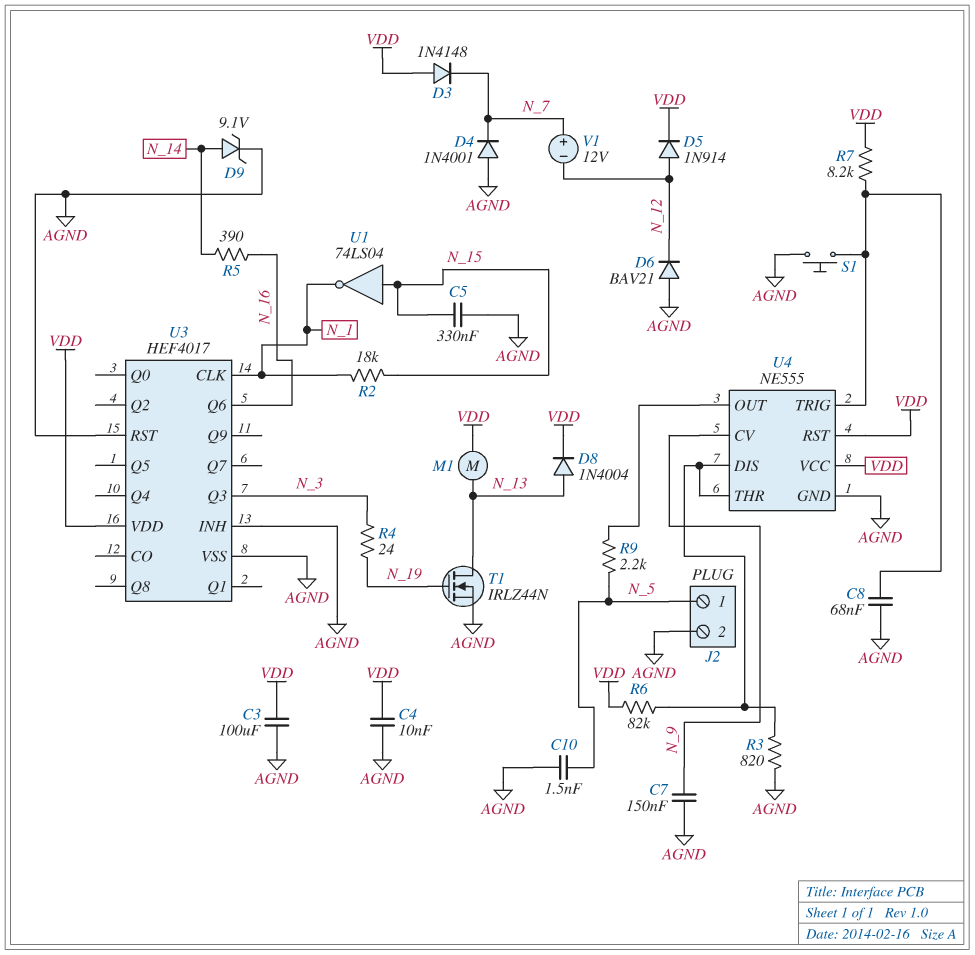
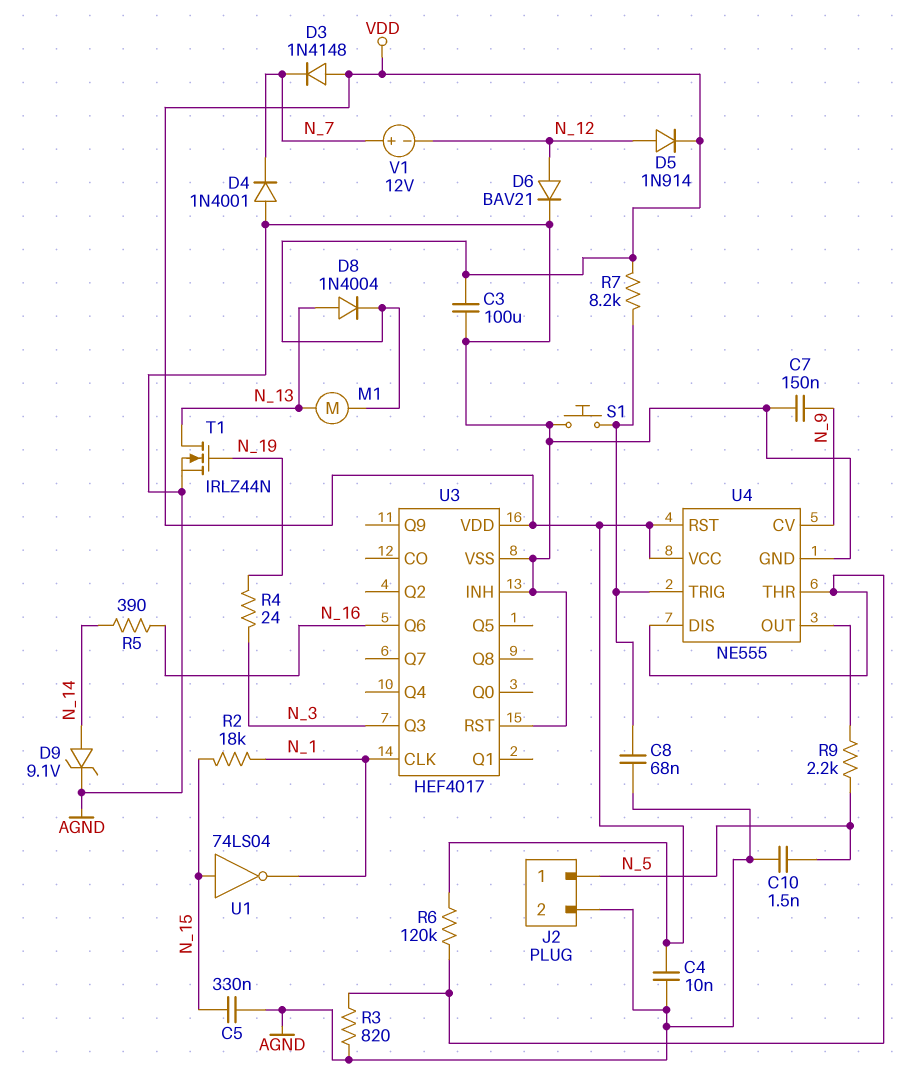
D6: diode BAV21 (A AGND, K N_12) -> diode BAV21 (A N_12, K AGND)
R6: 82k (U4/DIS, VDD) -> 120k (U4/DIS, VDD)

